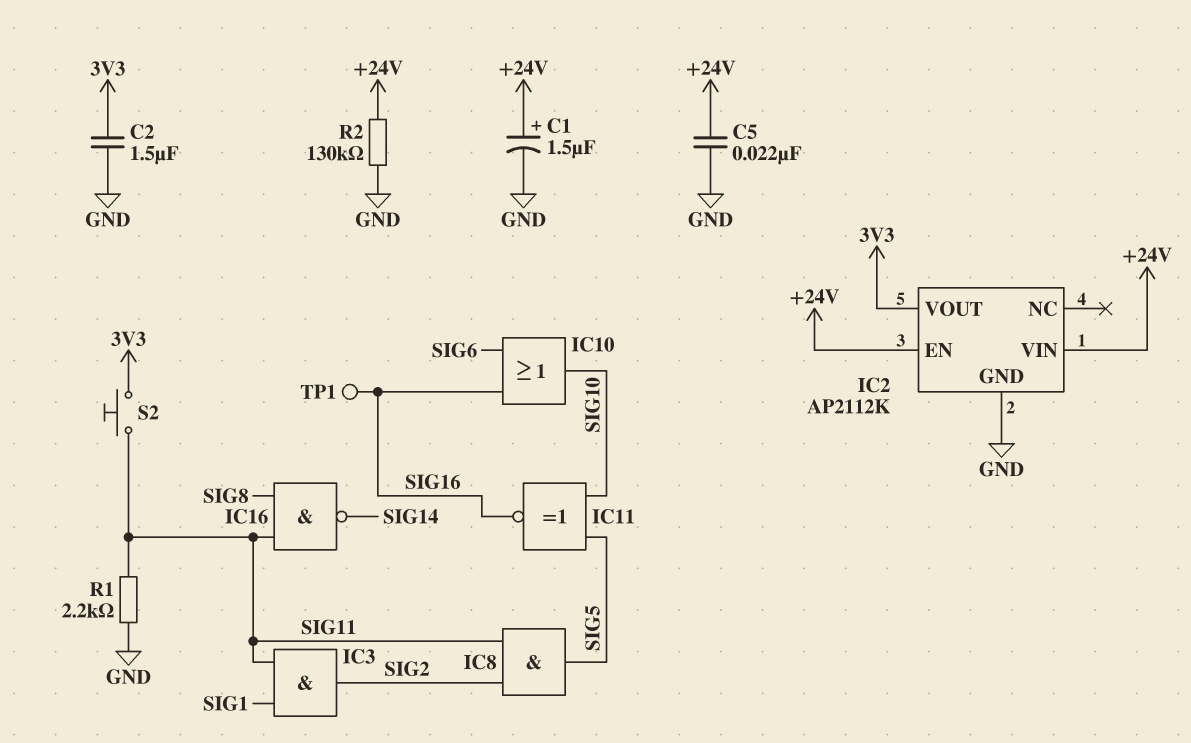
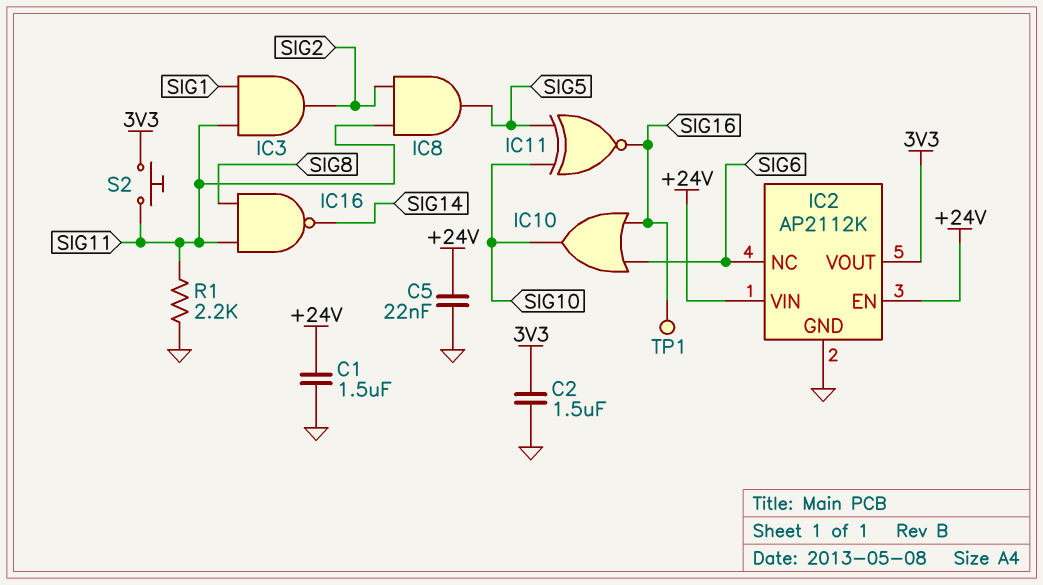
C1: 1.5uF (plus +24V, minus GND) -> 1.5uF (+24V, GND)
IC2 pin NC: none -> SIG6
R2: 130k (+24V, GND) -> none

